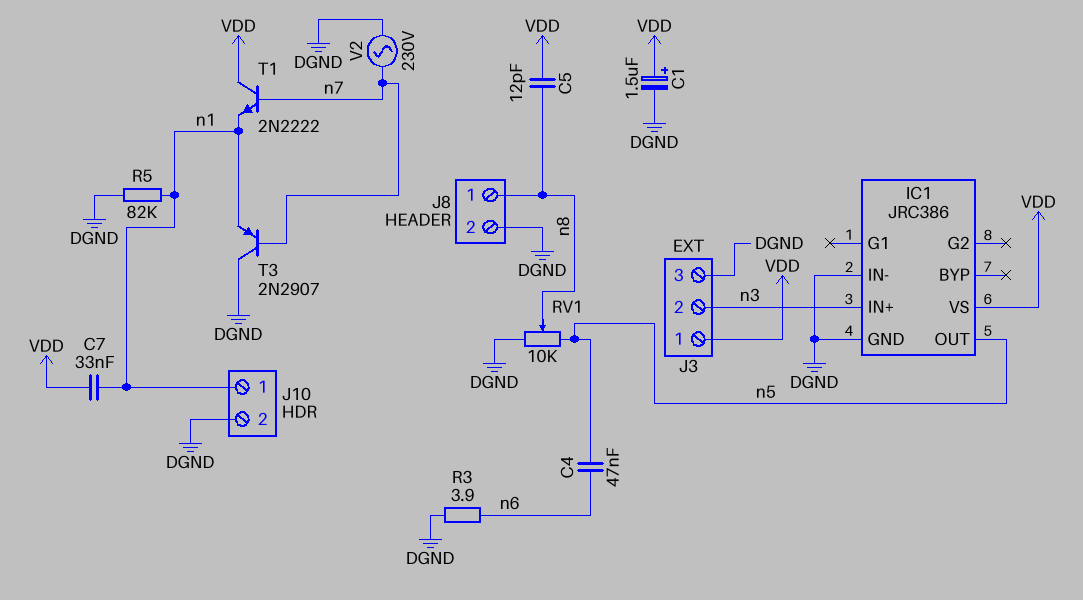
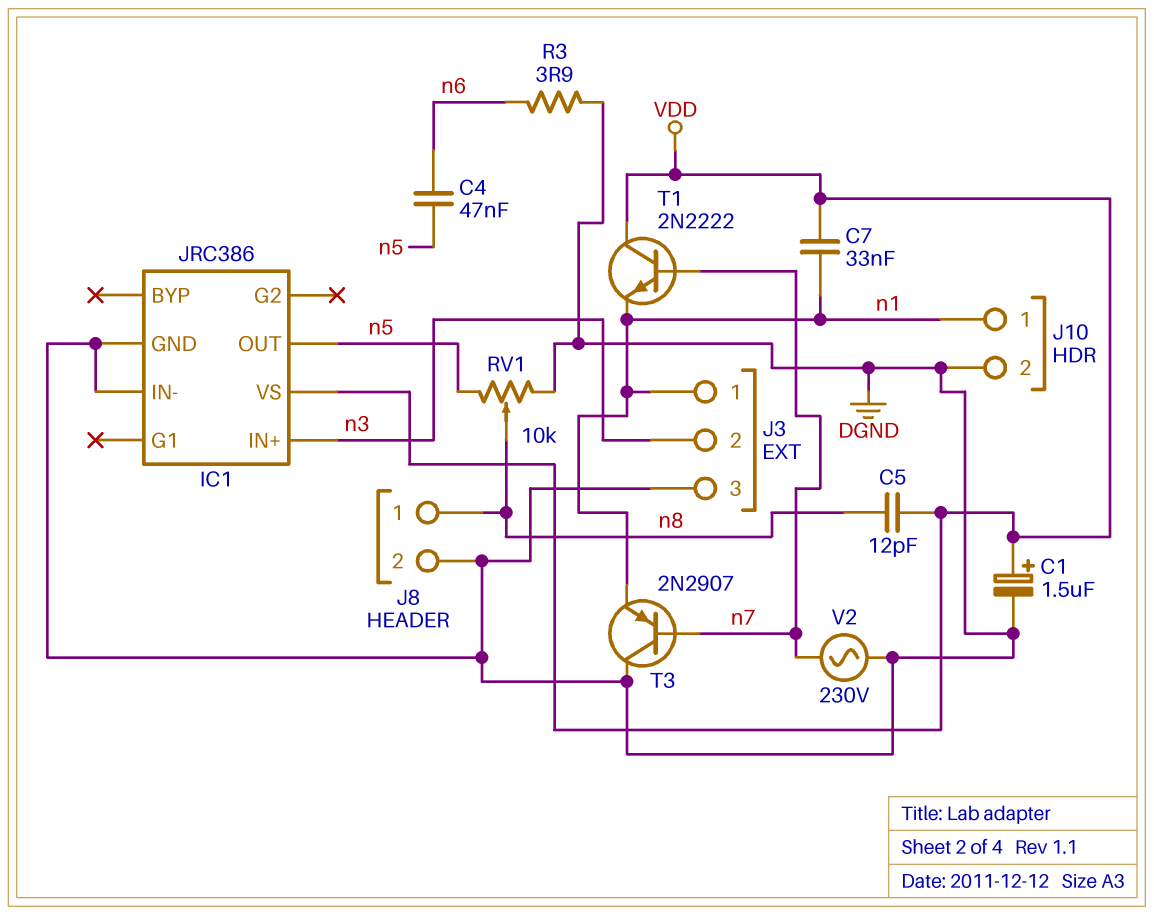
J3 pin 1: VDD -> n1
R5: 82k (DGND, n1) -> none

